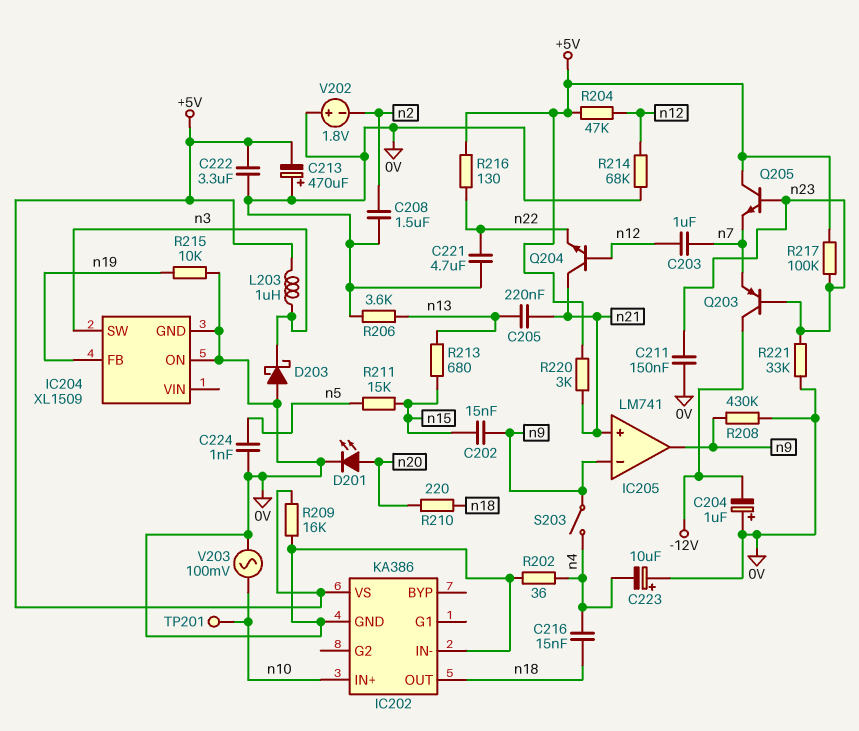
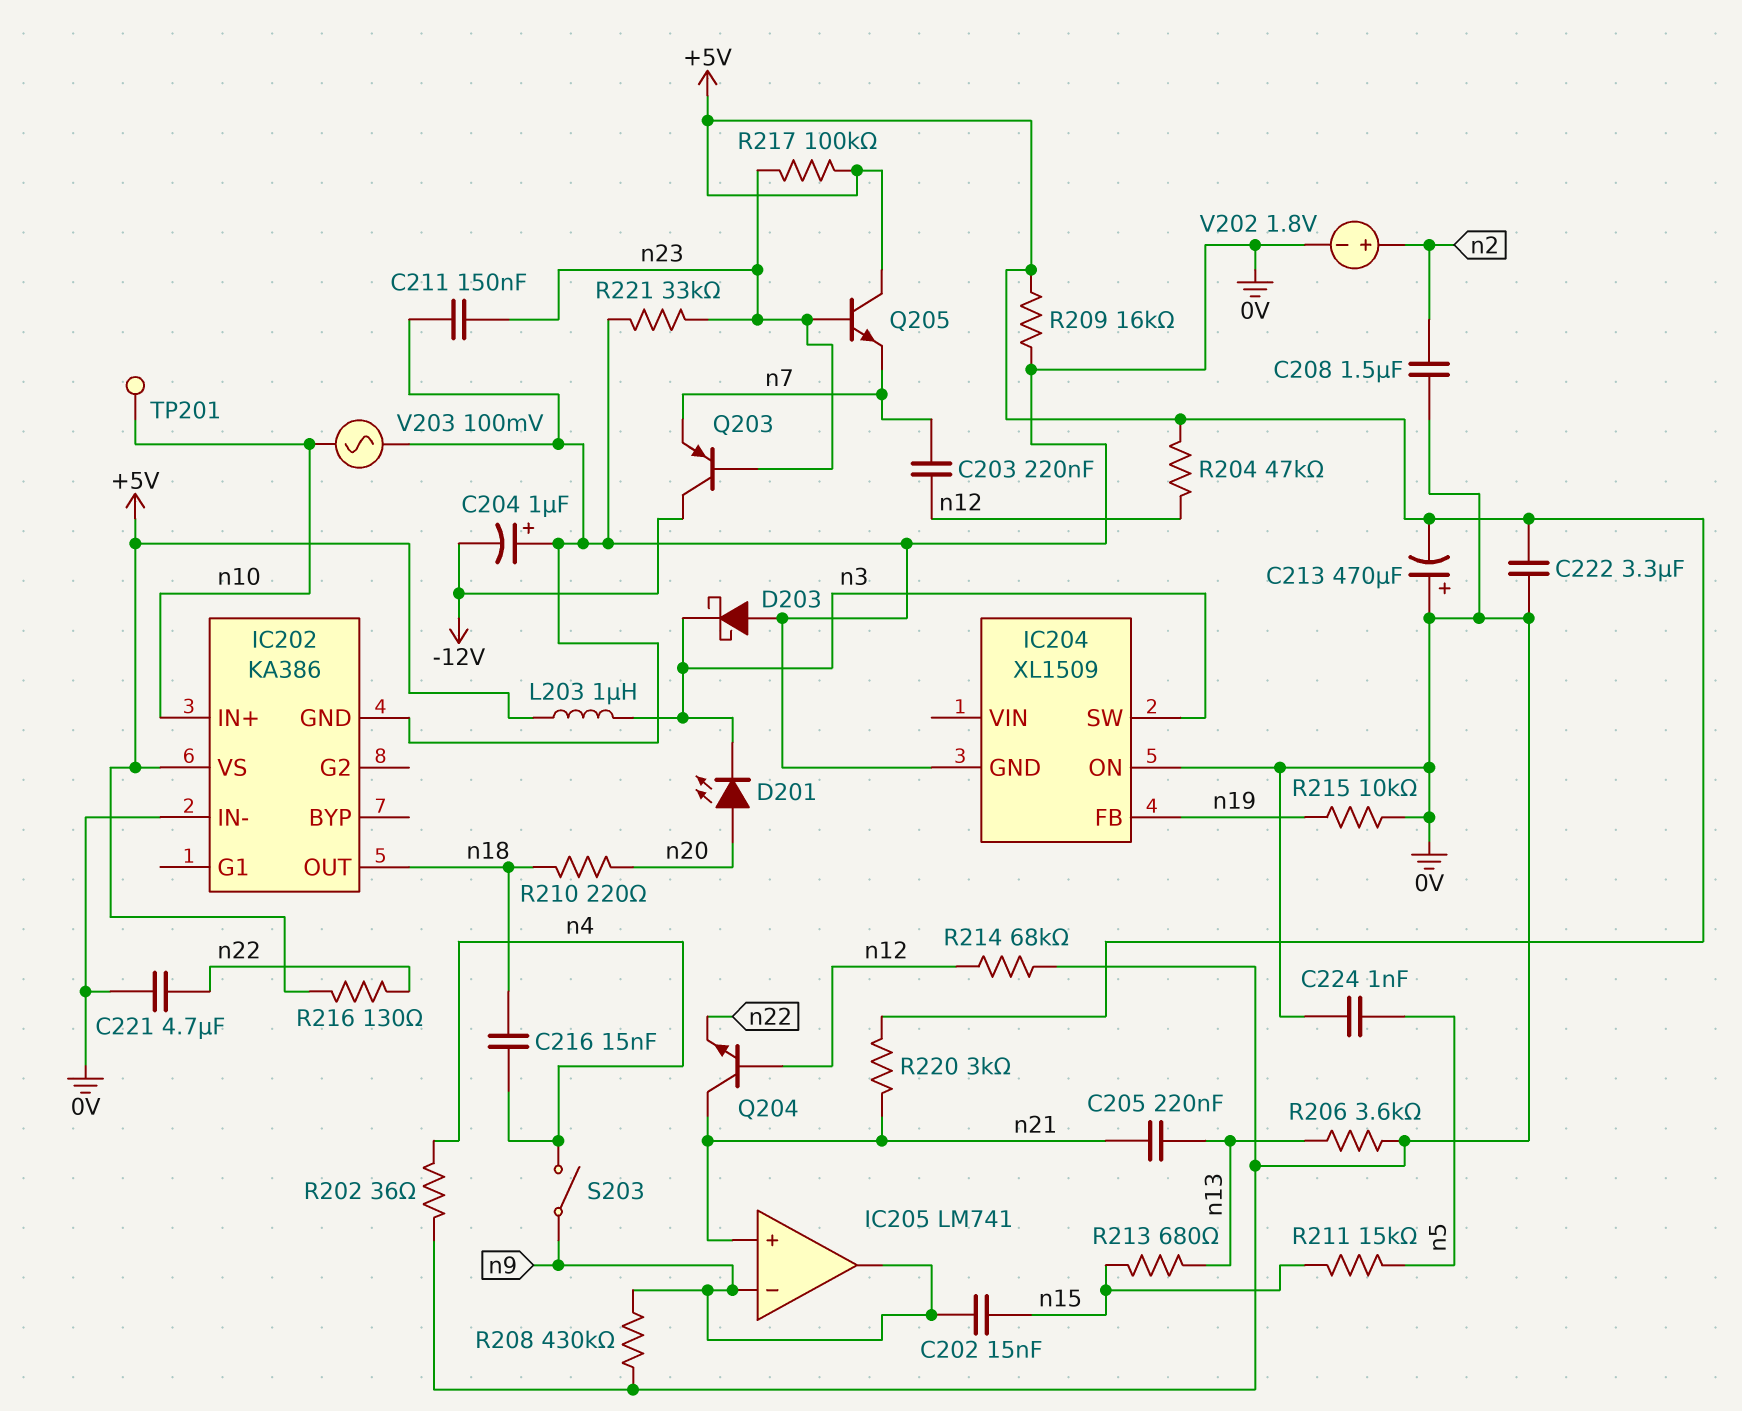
C203: 1uF (n7, n12) -> 220nF (n7, n12)
C223: 10uF (plus 0V, minus n4) -> none
D201: LED (A n20, K 0V) -> LED (A n20, K n3)
V202: 1.8V (plus 0V, minus n2) -> 1.8V (plus n2, minus 0V)

